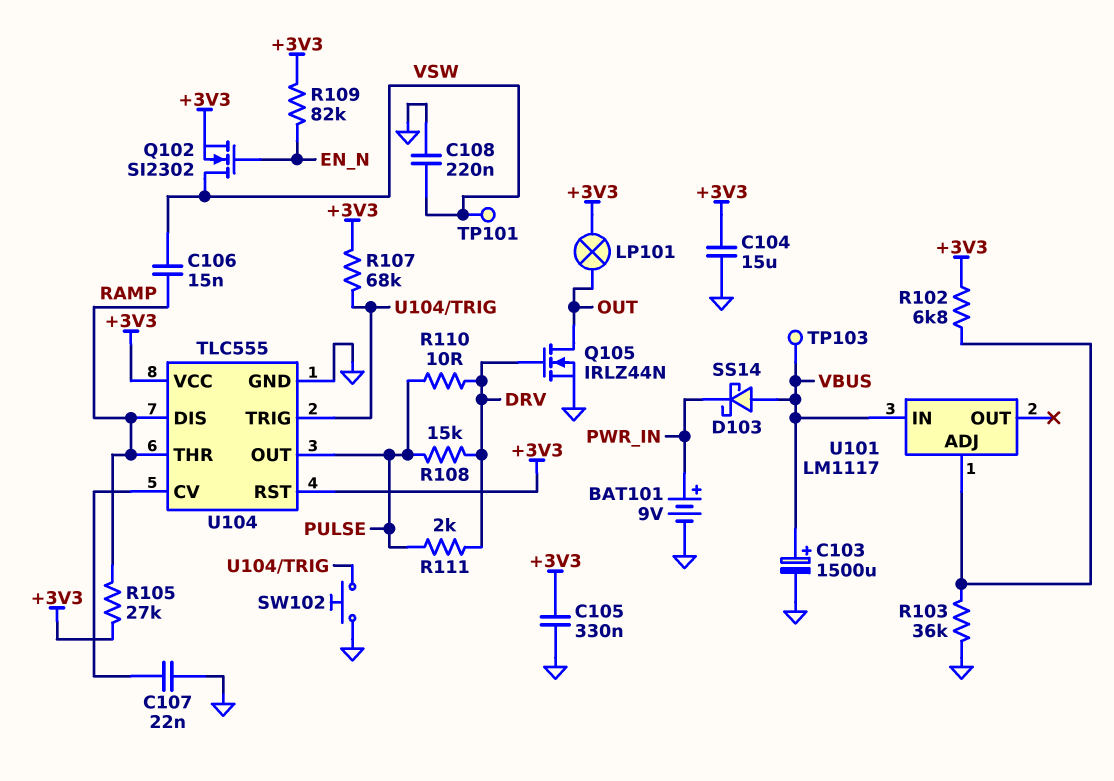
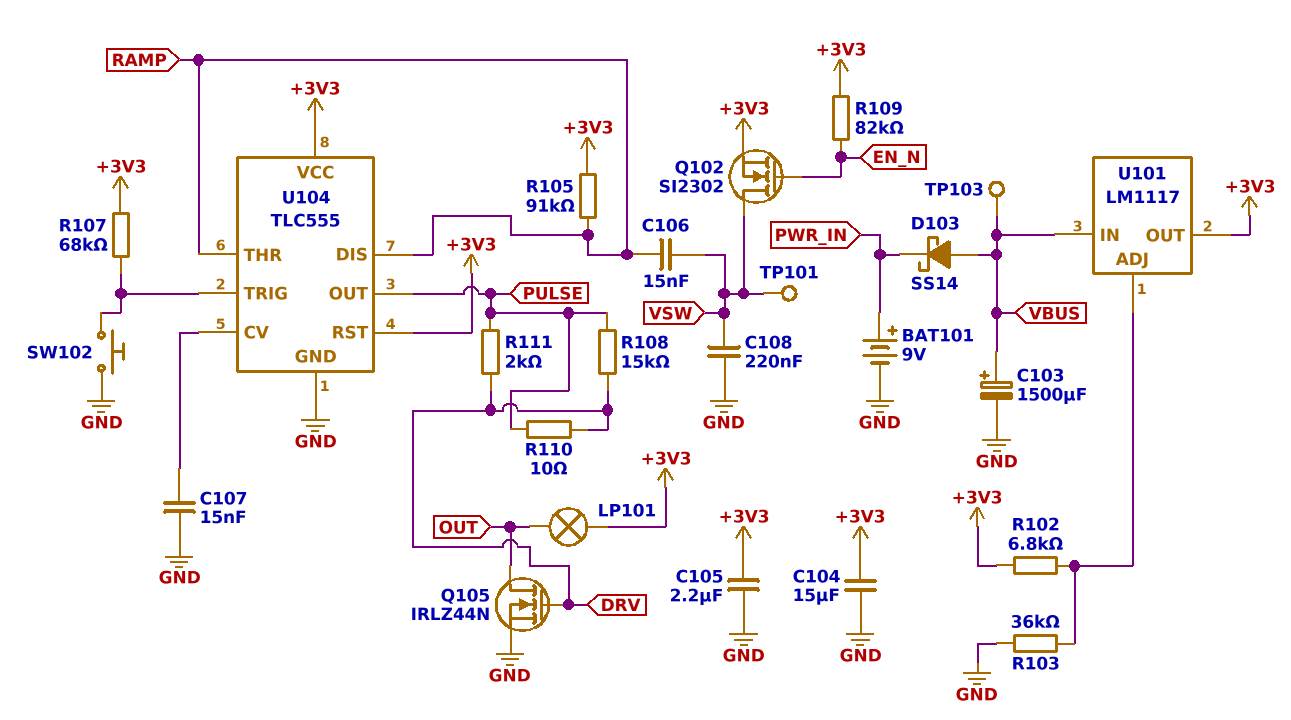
C105: 330nF (+3V3, GND) -> 2.2uF (+3V3, GND)
C107: 22nF (GND, U104/CV) -> 15nF (GND, U104/CV)
R105: 27k (+3V3, RAMP) -> 91k (+3V3, RAMP)
U101 pin OUT: none -> +3V3

